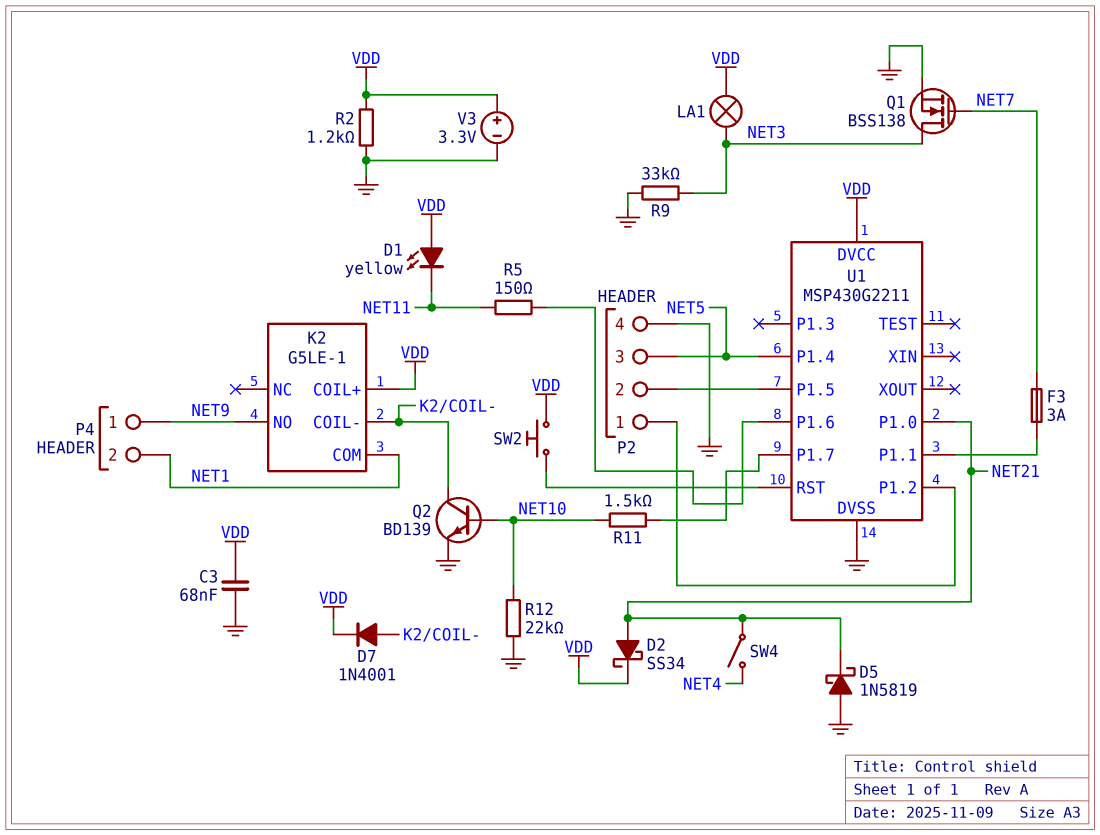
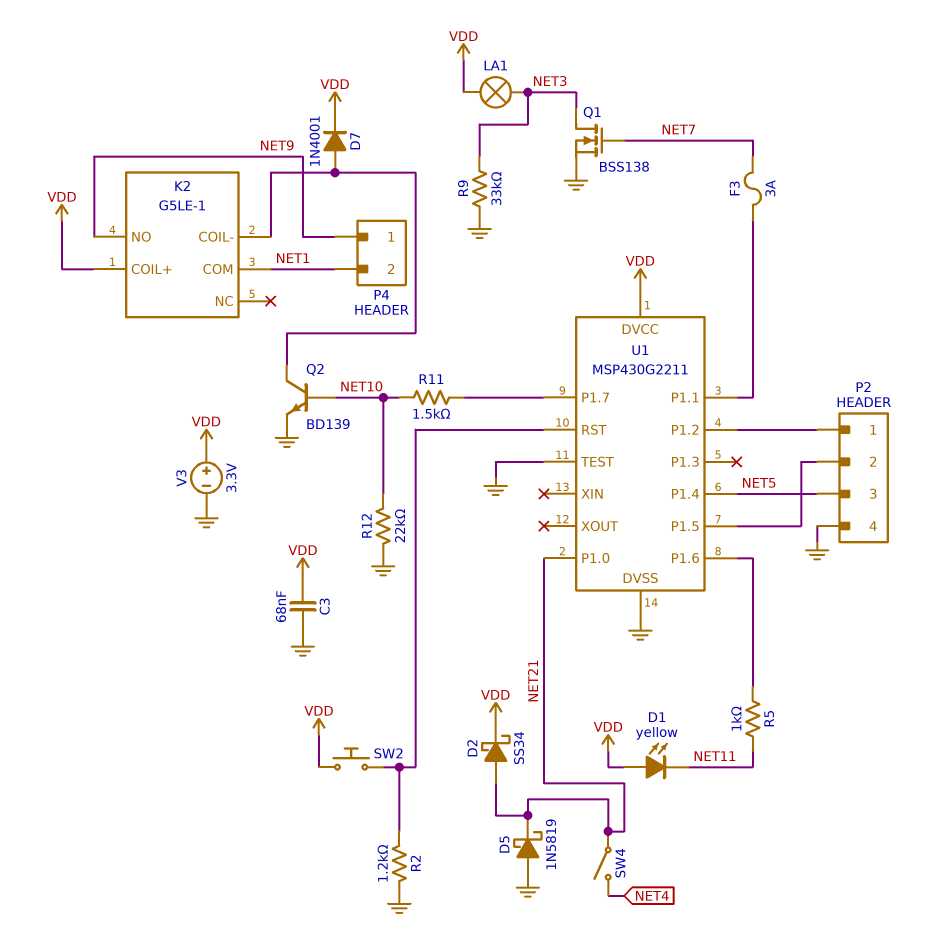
R2: 1.2k (GND, VDD) -> 1.2k (GND, U1/RST)
R5: 150 (NET11, U1/P1.6) -> 1k (NET11, U1/P1.6)
U1 pin TEST: none -> GND

